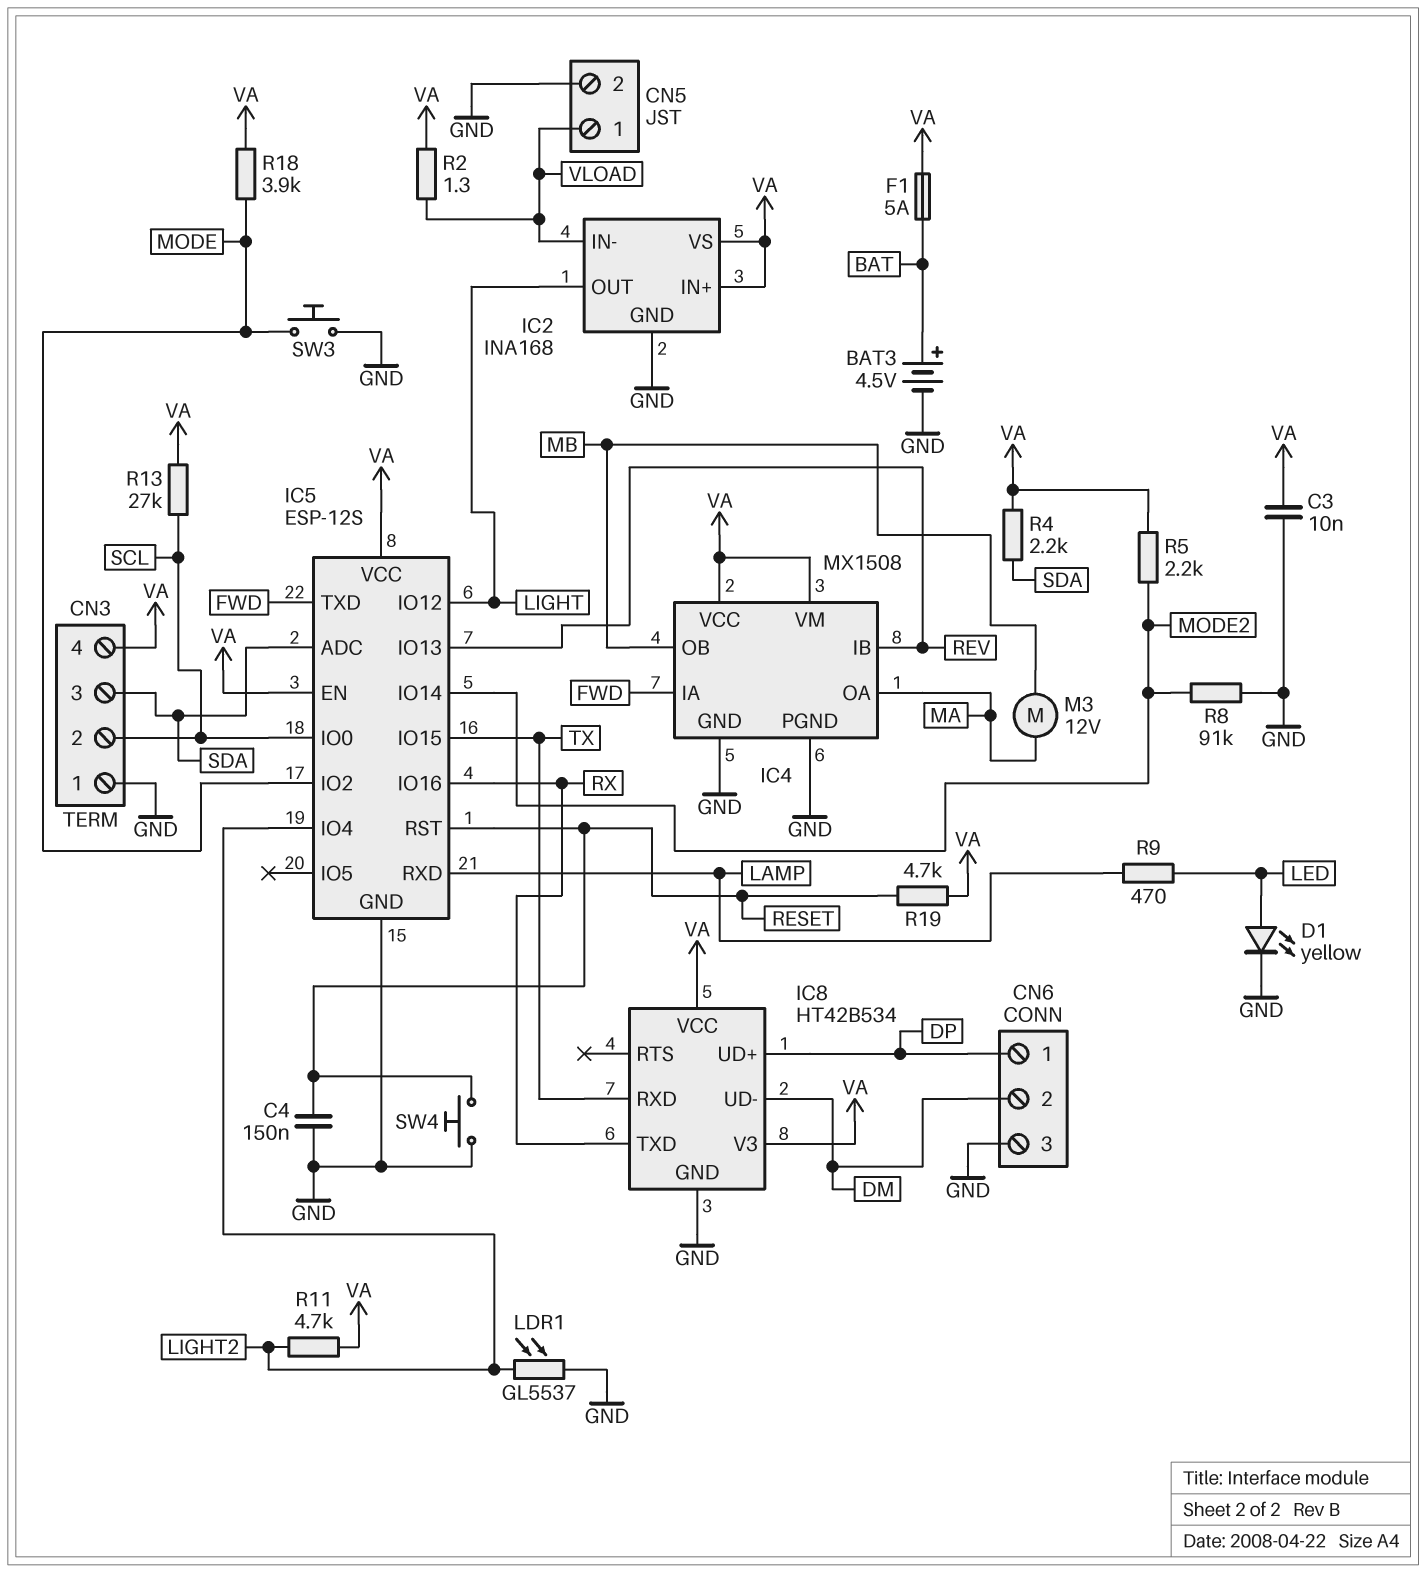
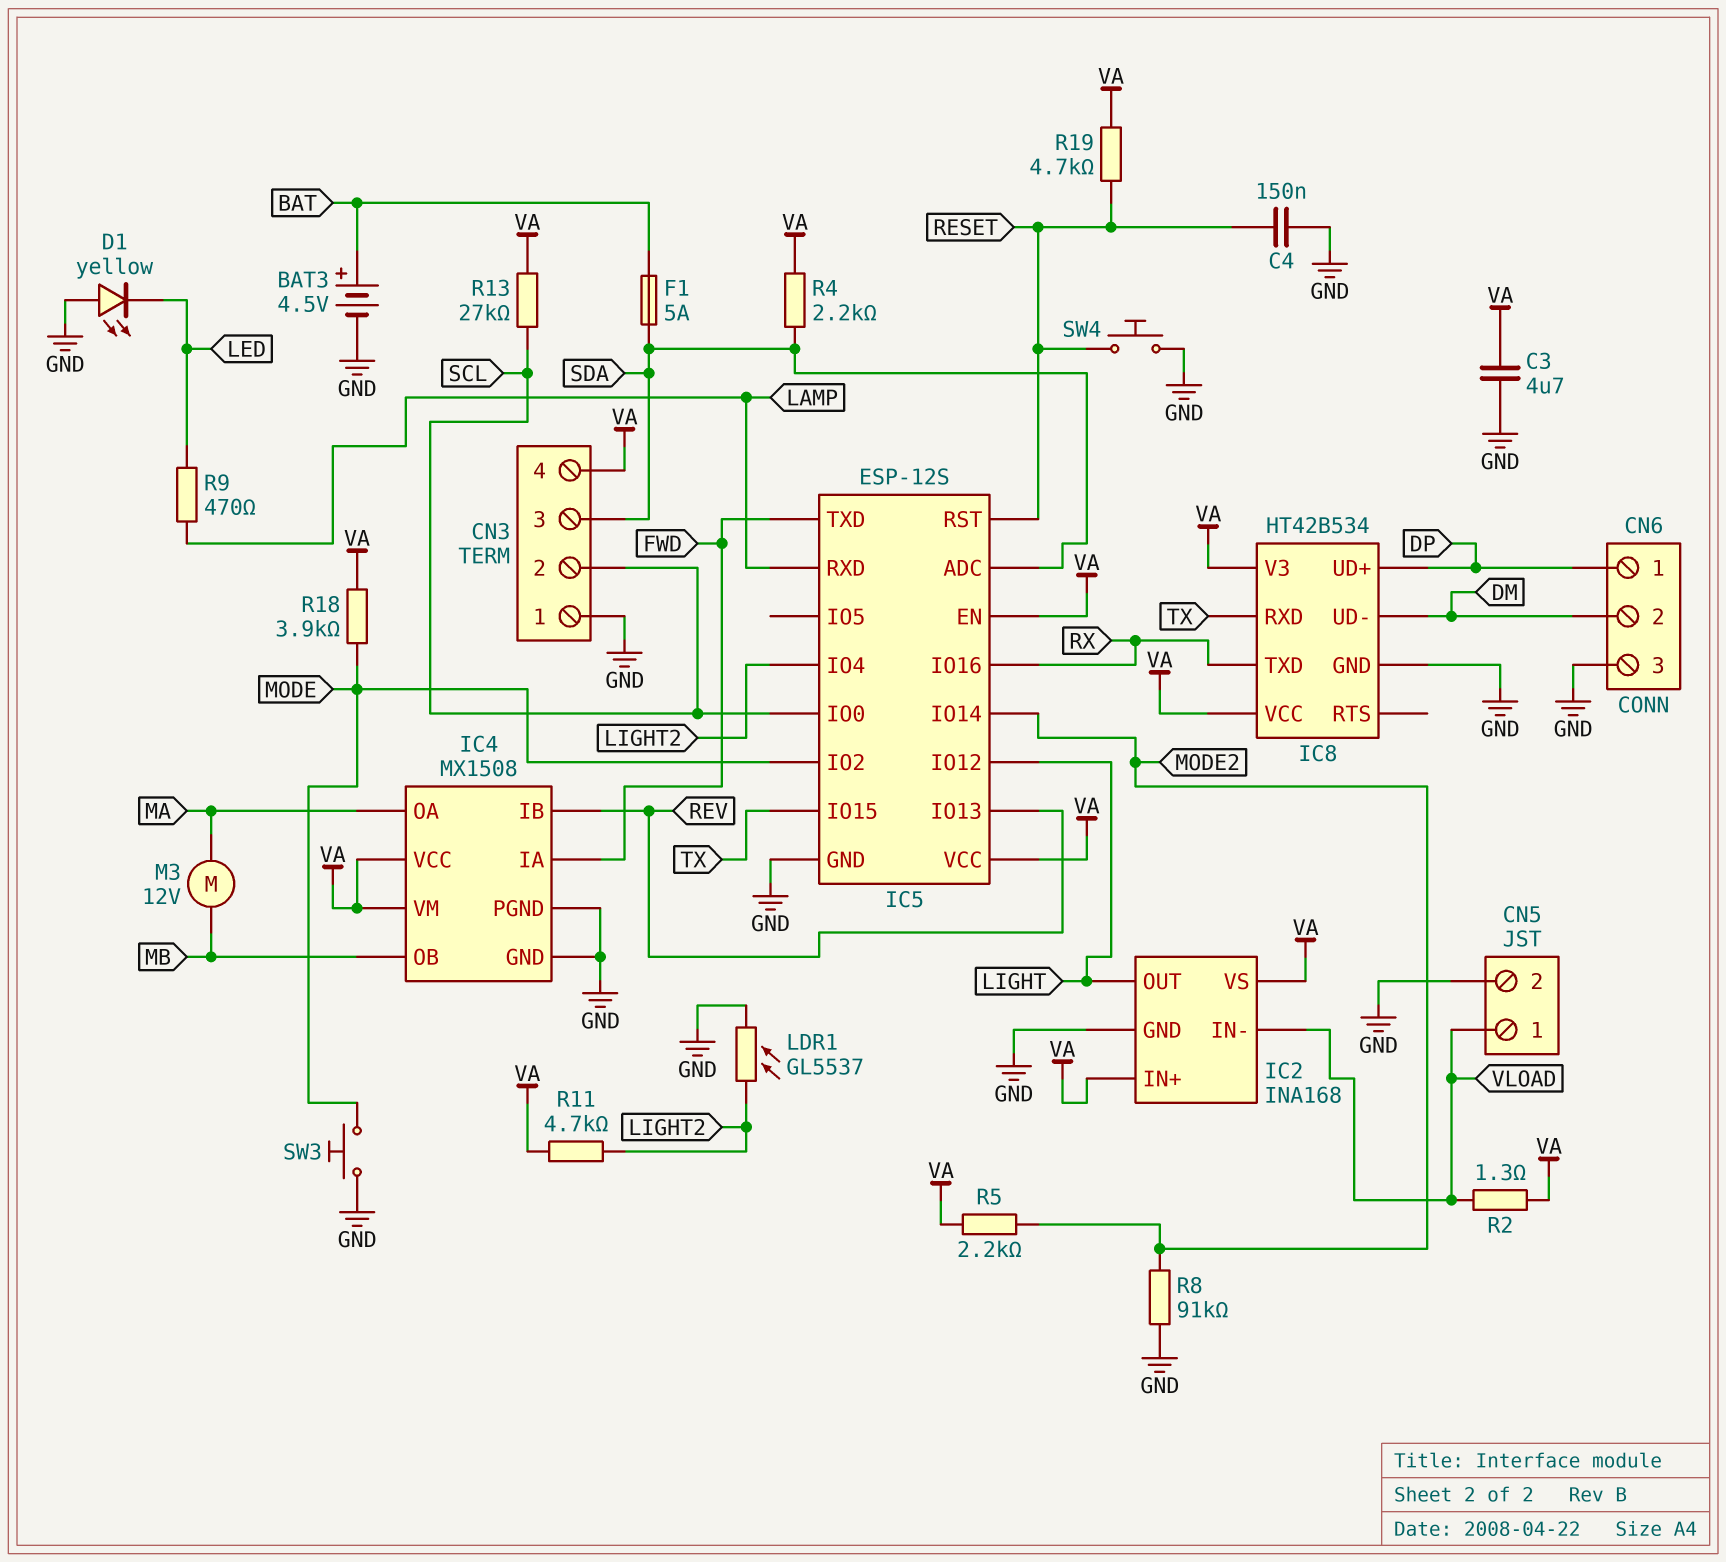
C3: 10nF (GND, VA) -> 4.7uF (GND, VA)
D1: LED yellow (A LED, K GND) -> LED yellow (A GND, K LED)
F1: 5A (BAT, VA) -> 5A (BAT, SDA)

